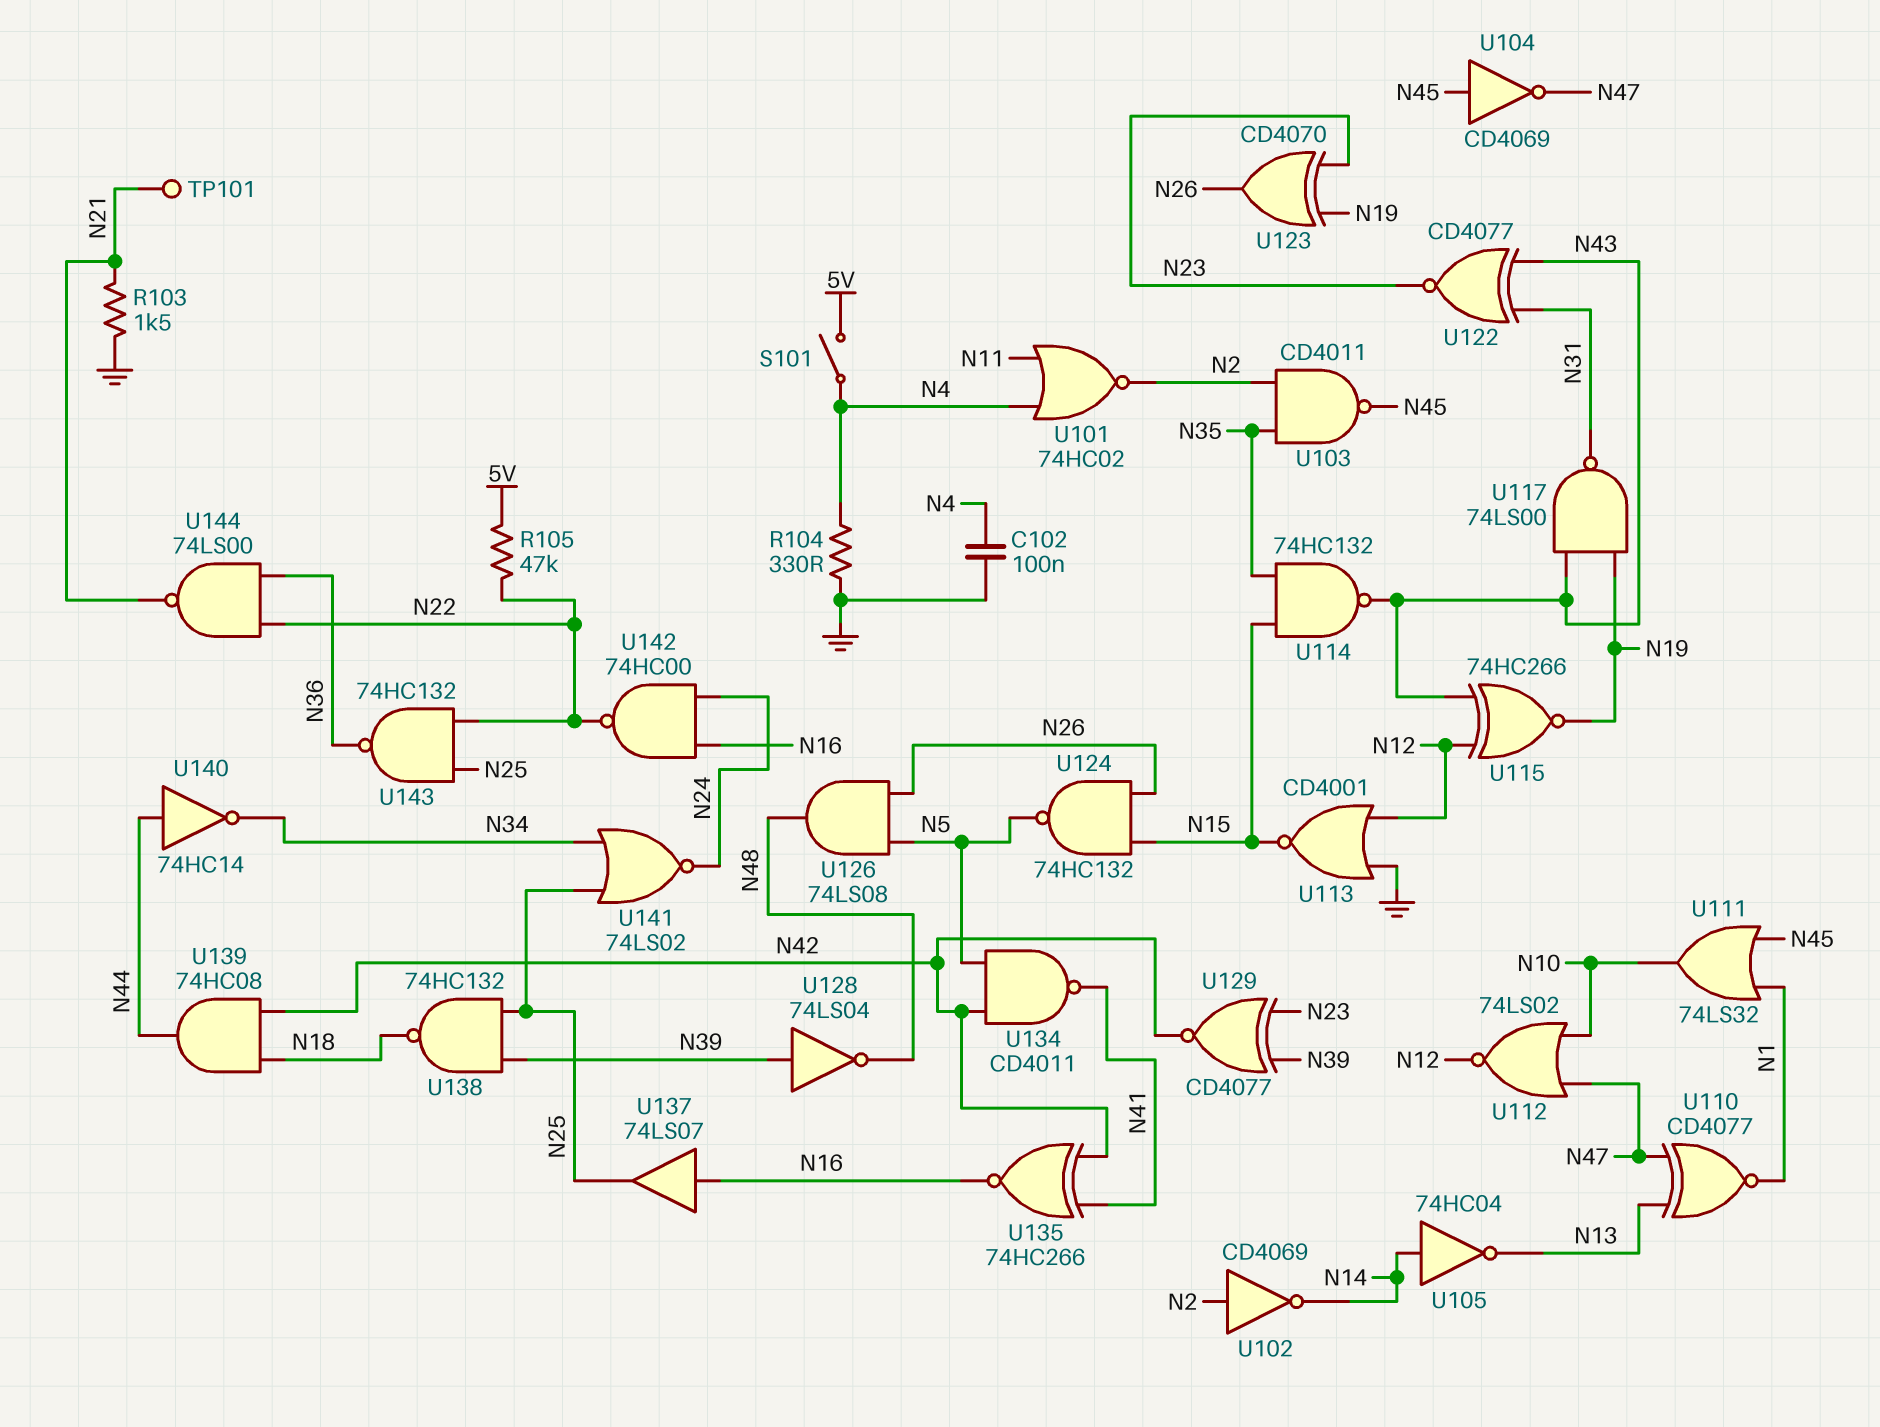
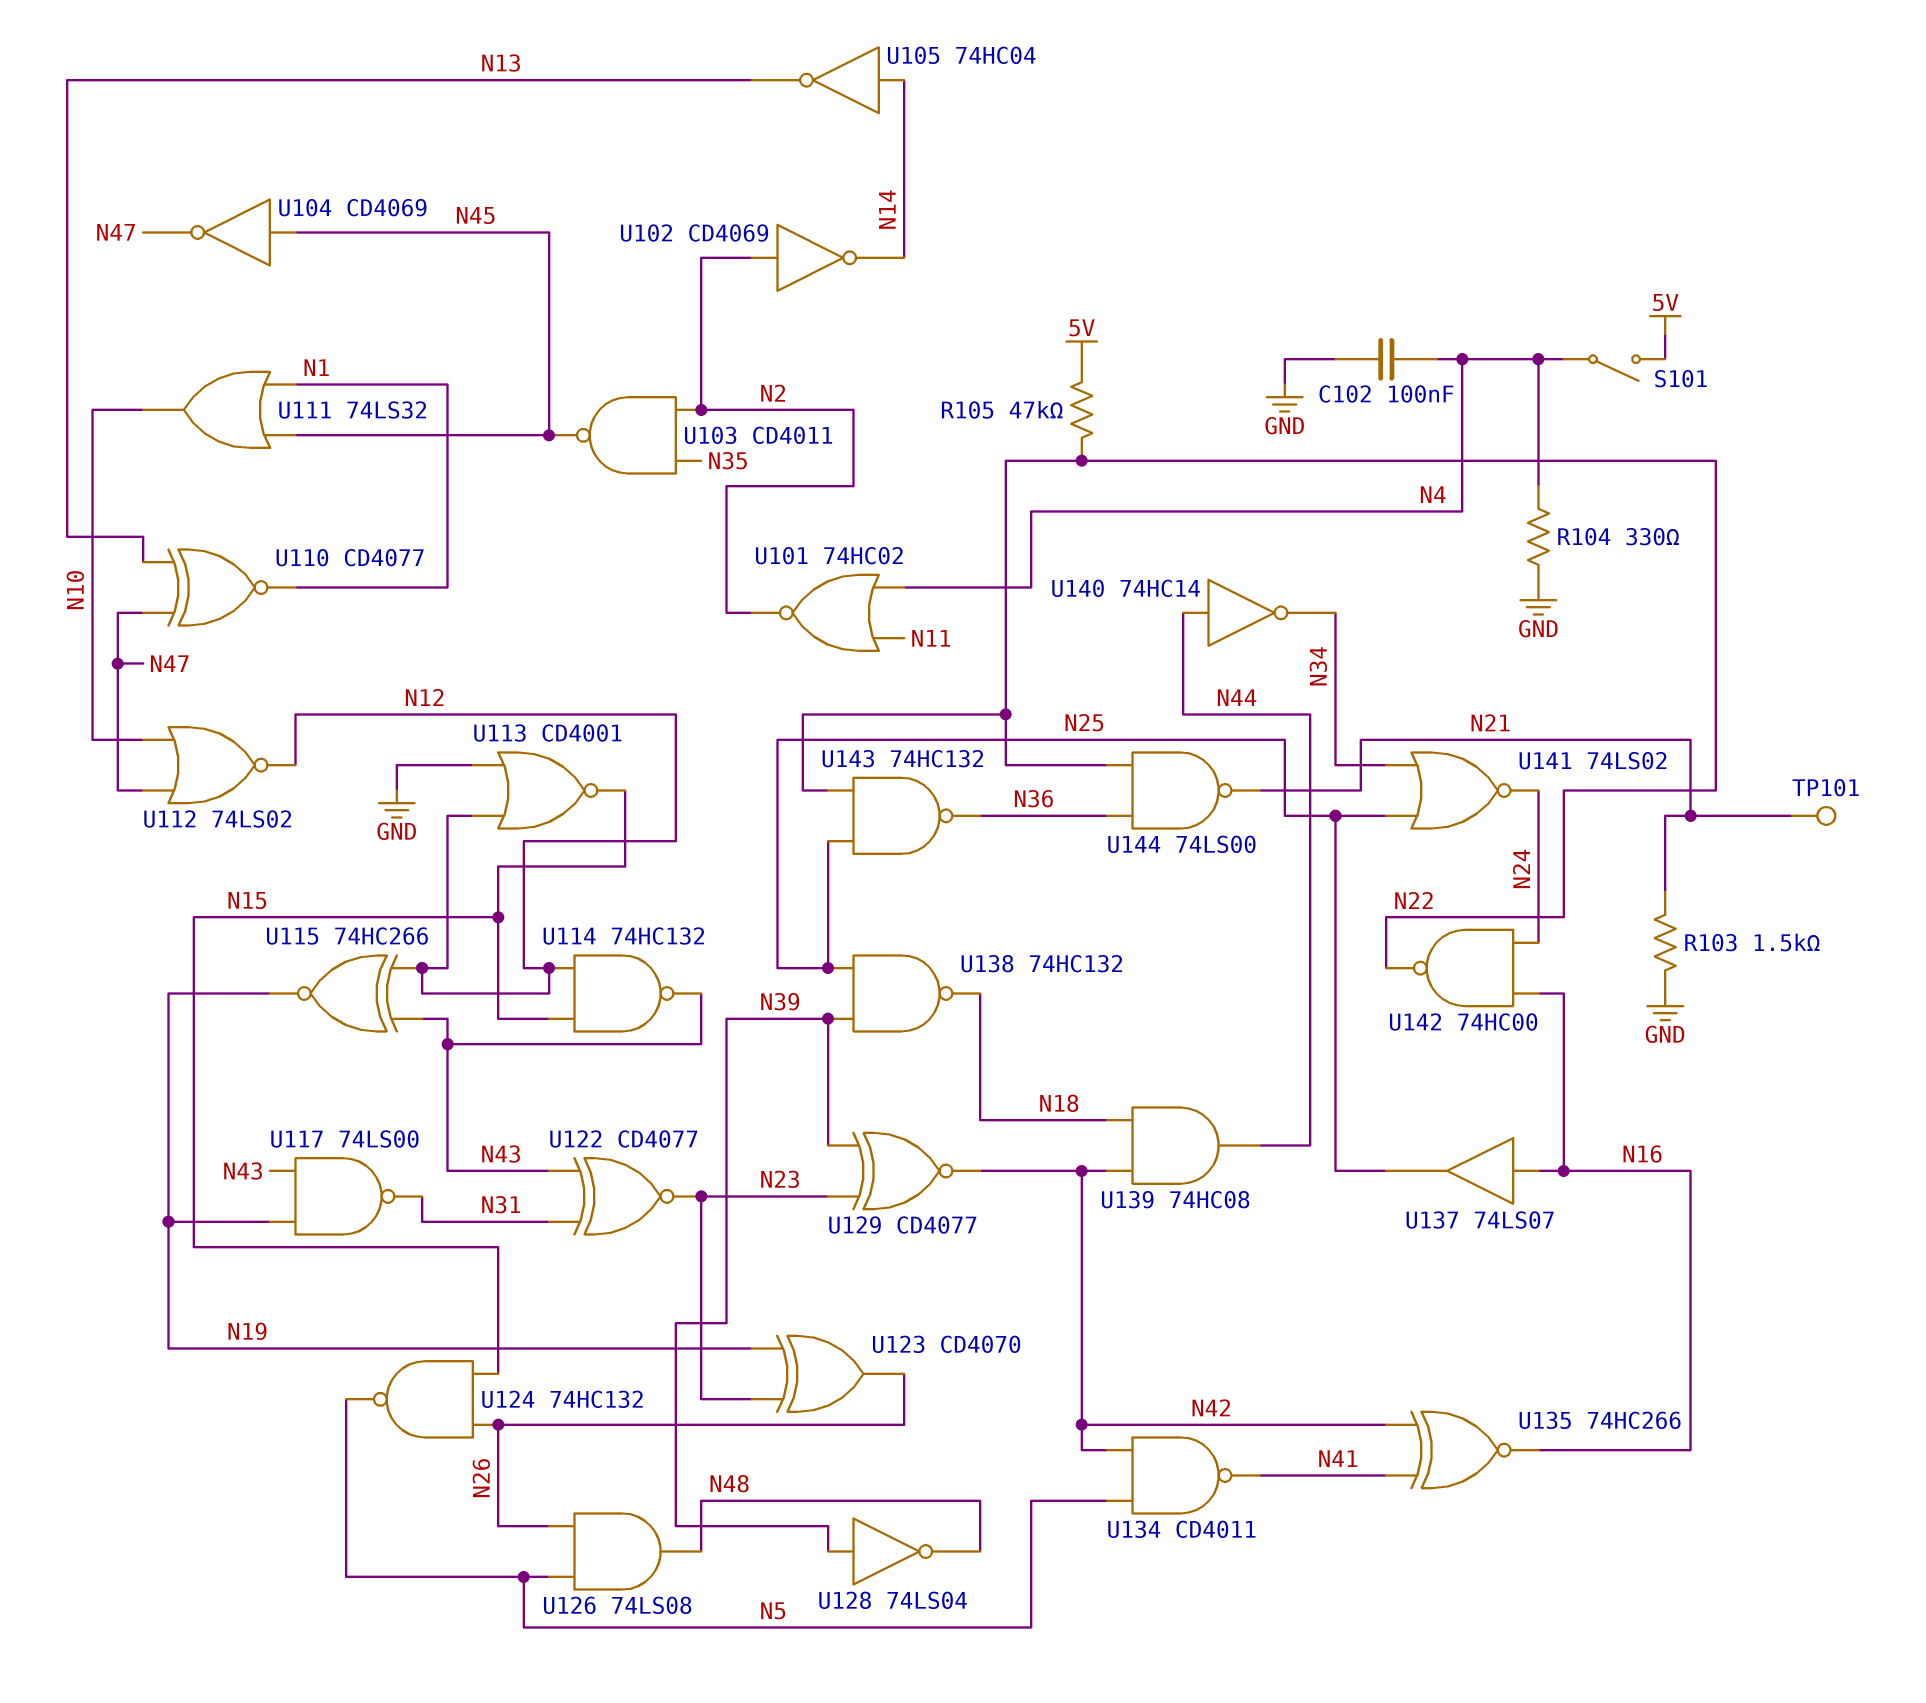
U114: NAND 74HC132 (in N15, in N35, out N43) -> NAND 74HC132 (in N12, in N15, out N43)

